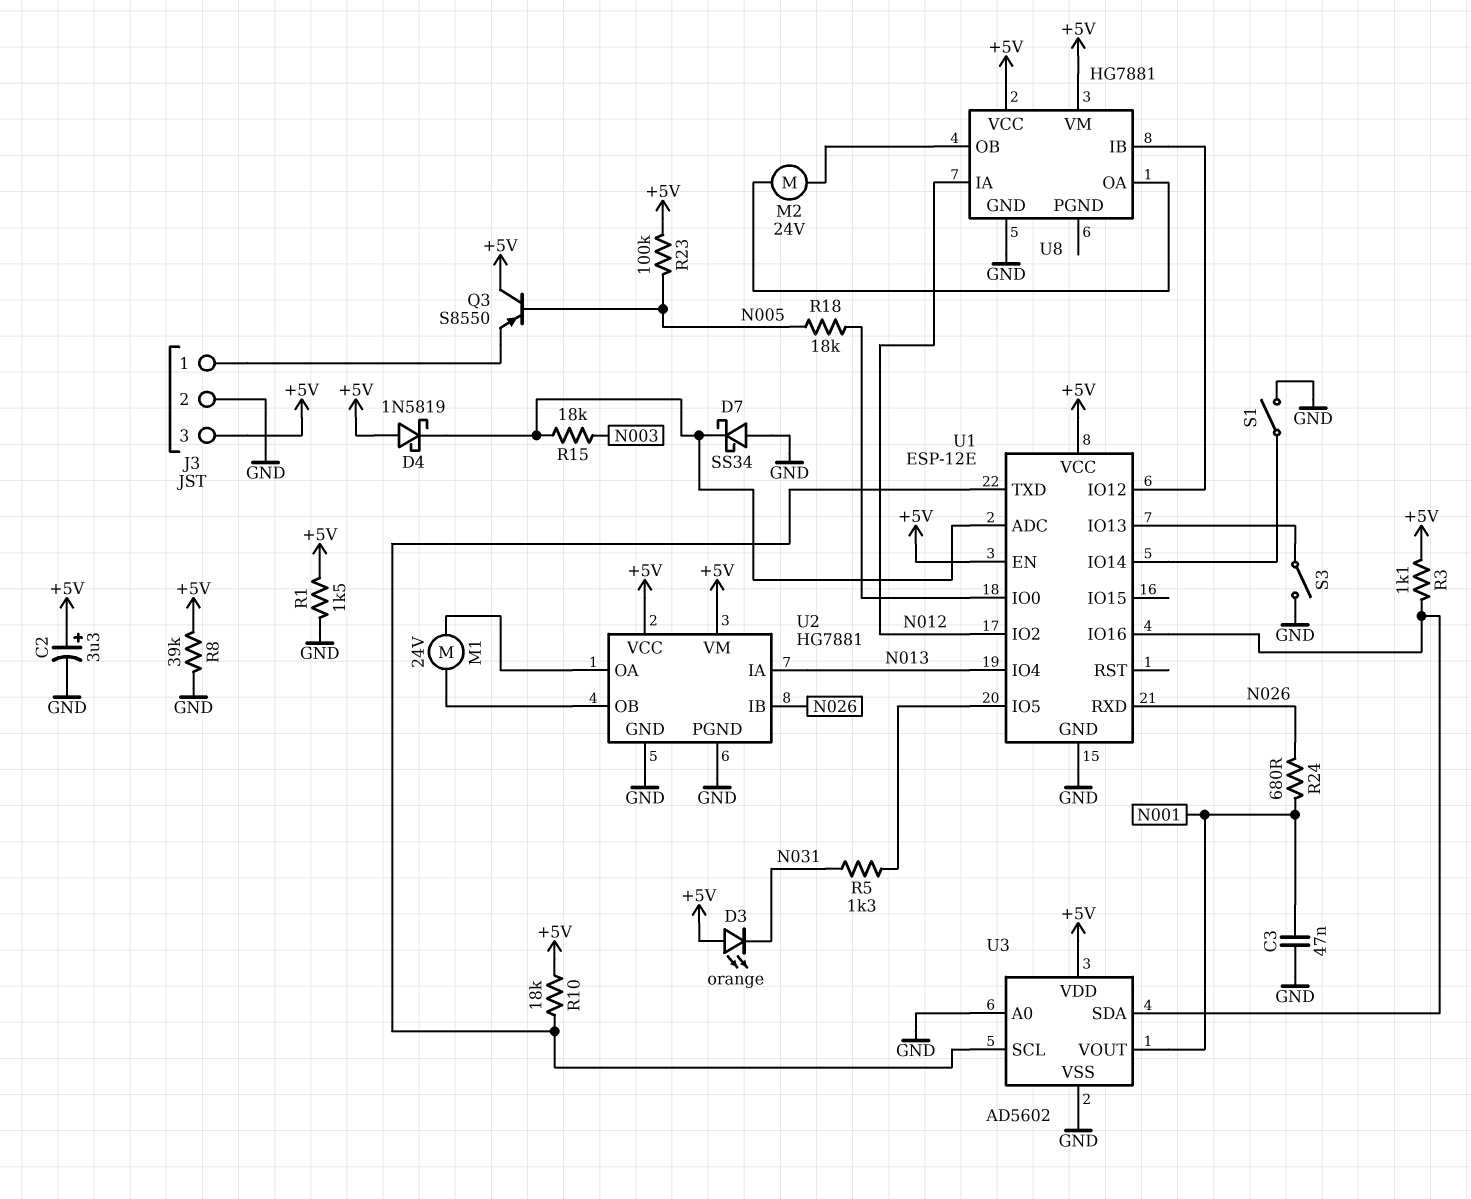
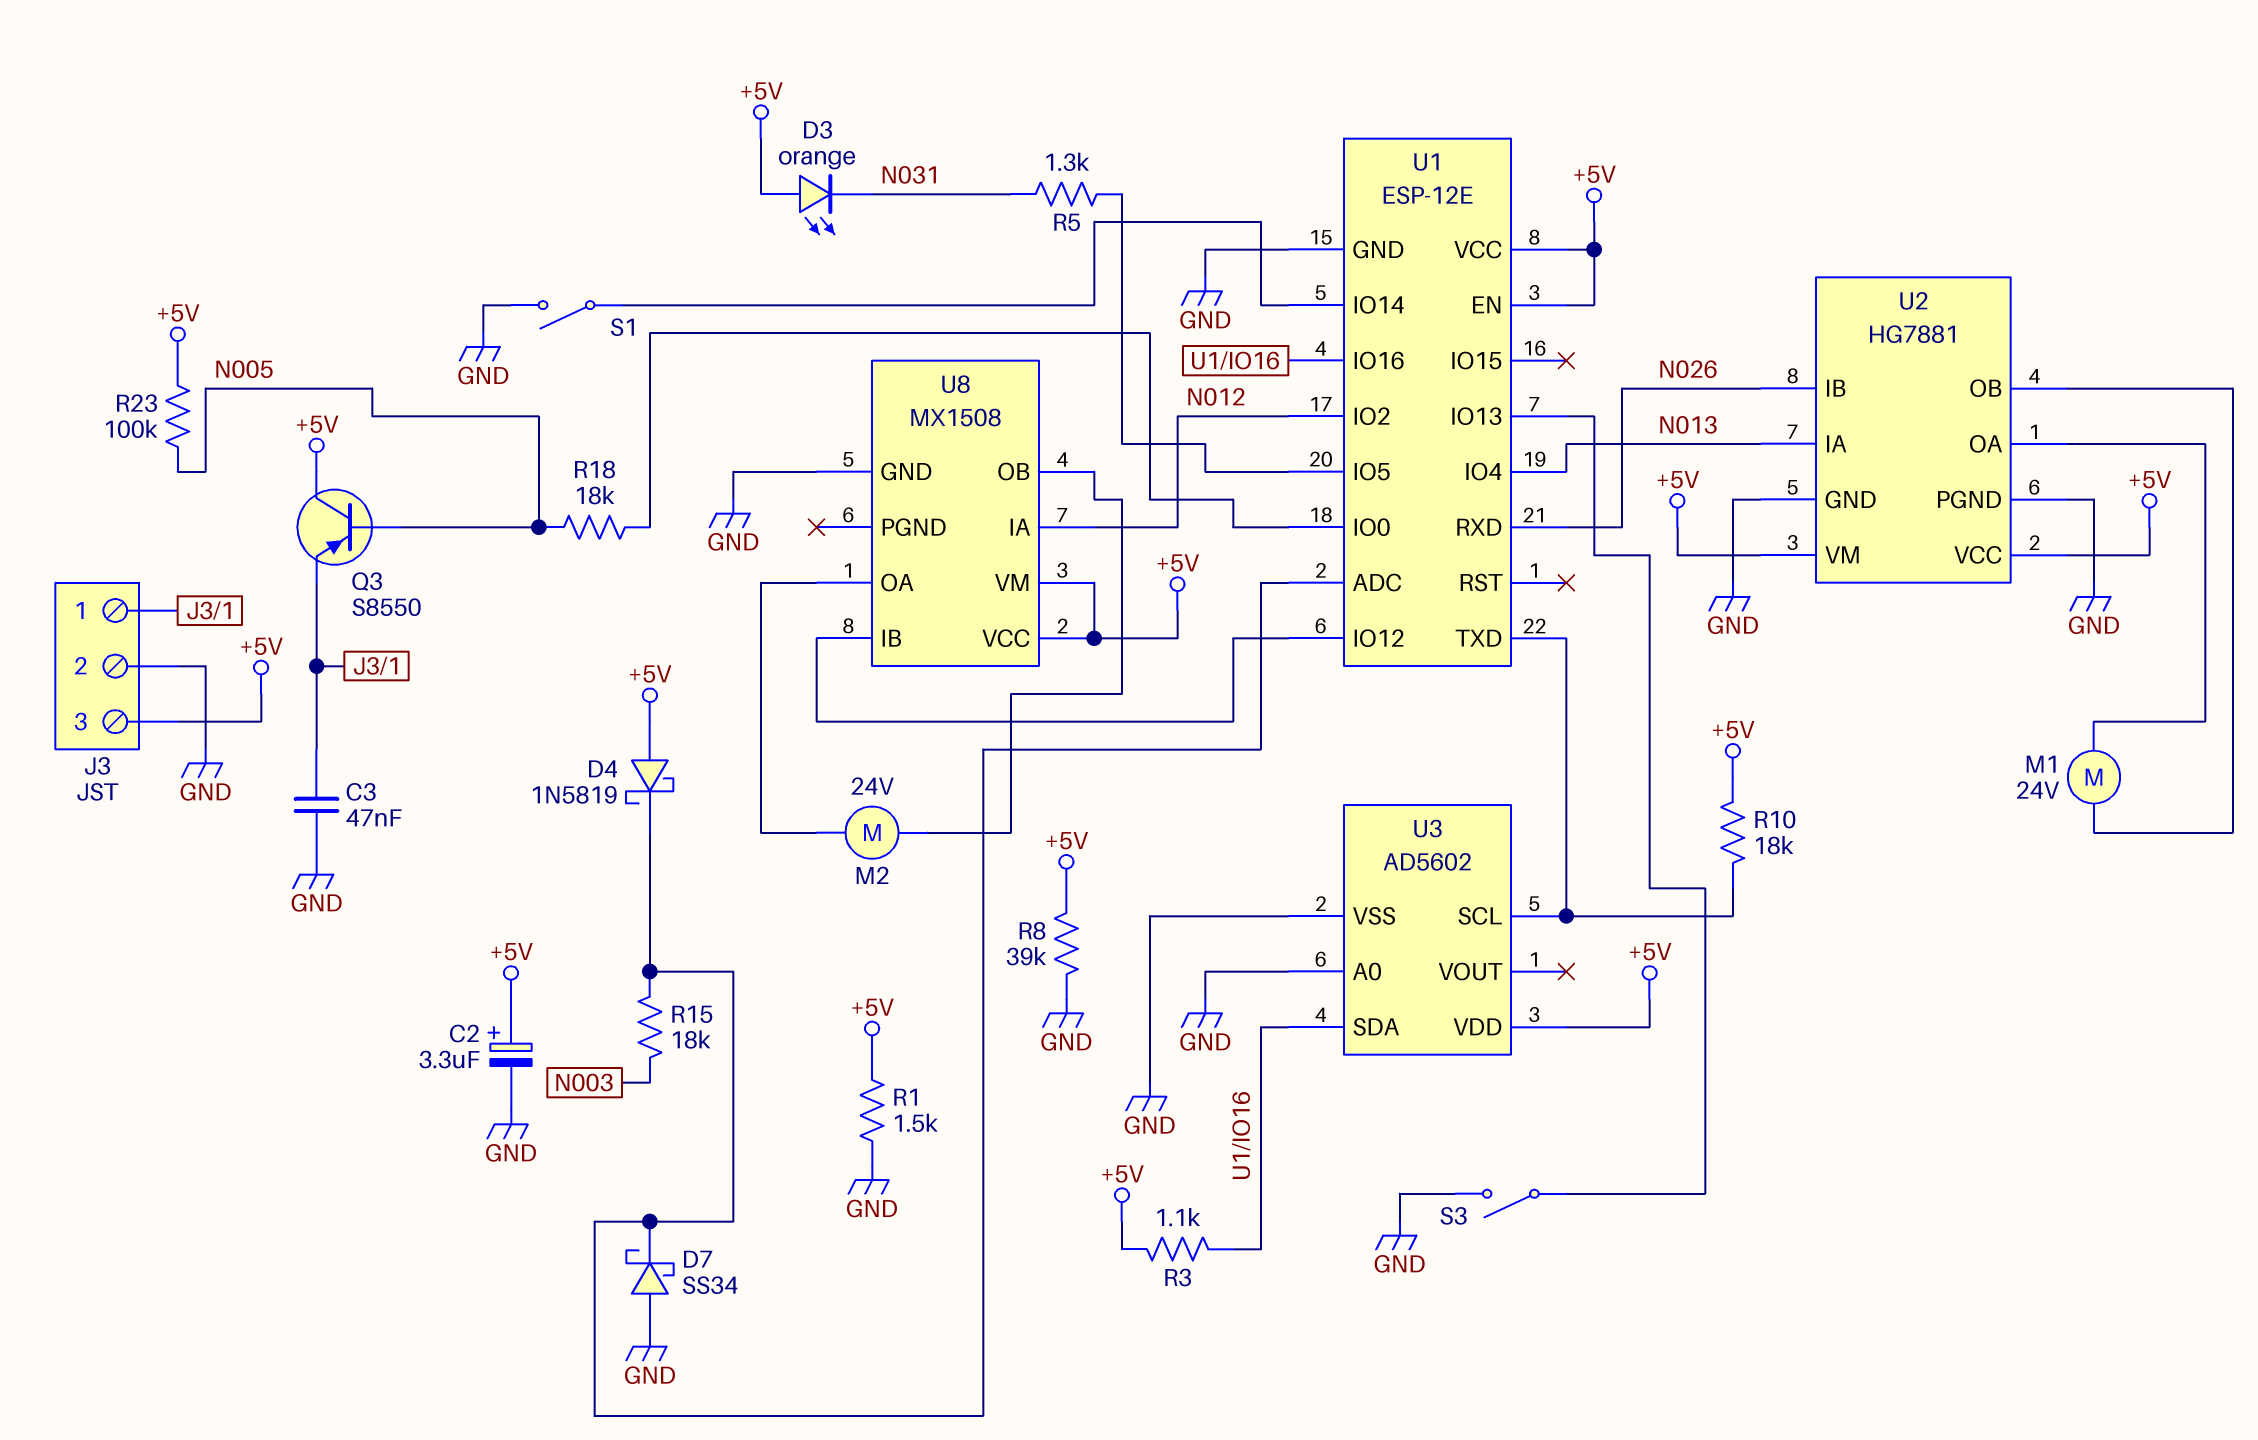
C3: 47nF (GND, N001) -> 47nF (GND, J3/1)
R24: 680 (N001, N026) -> none
U3 pin VOUT: N001 -> none
U8: HG7881 -> MX1508

